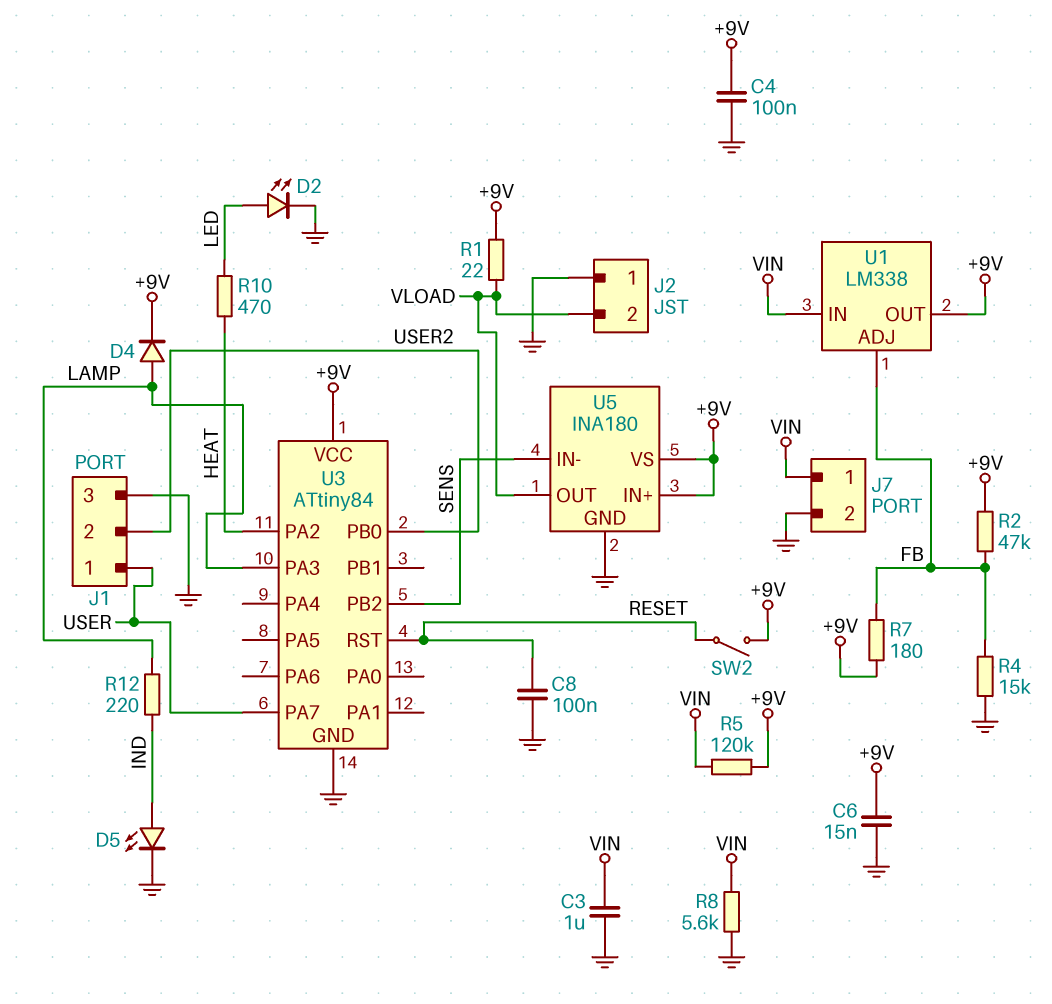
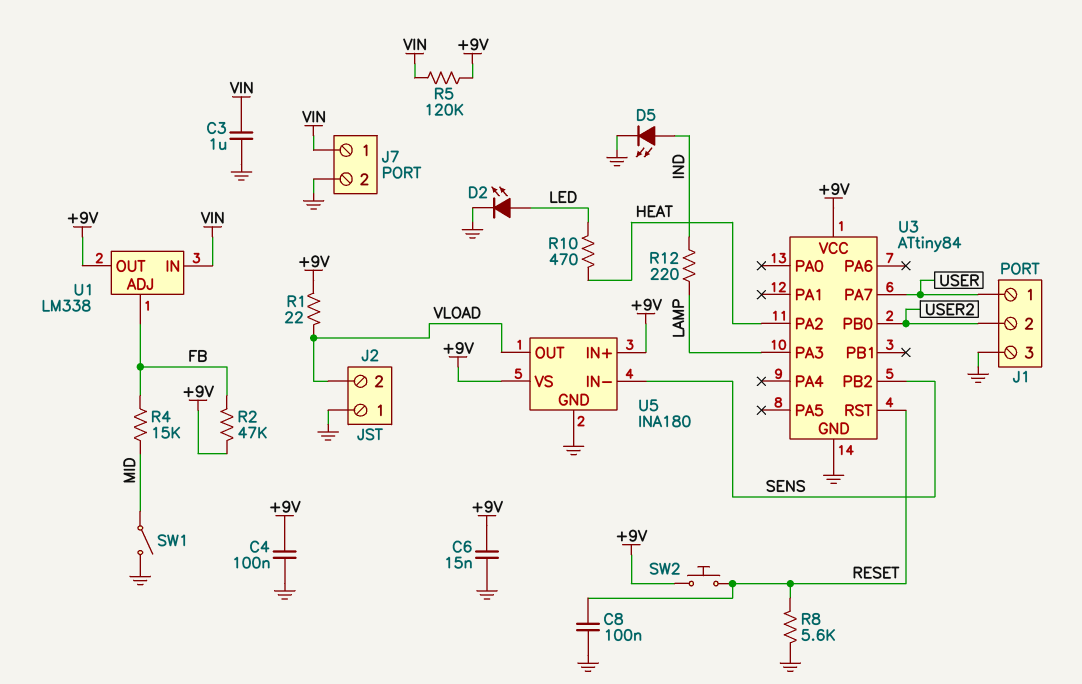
D4: diode (A LAMP, K +9V) -> none
R4: 15k (FB, GND) -> 15k (FB, MID)
R7: 180 (+9V, FB) -> none
R8: 5.6k (GND, VIN) -> 5.6k (GND, RESET)
SW1: none -> switch (GND, MID)
SW2: switch (+9V, RESET) -> button (+9V, RESET)

